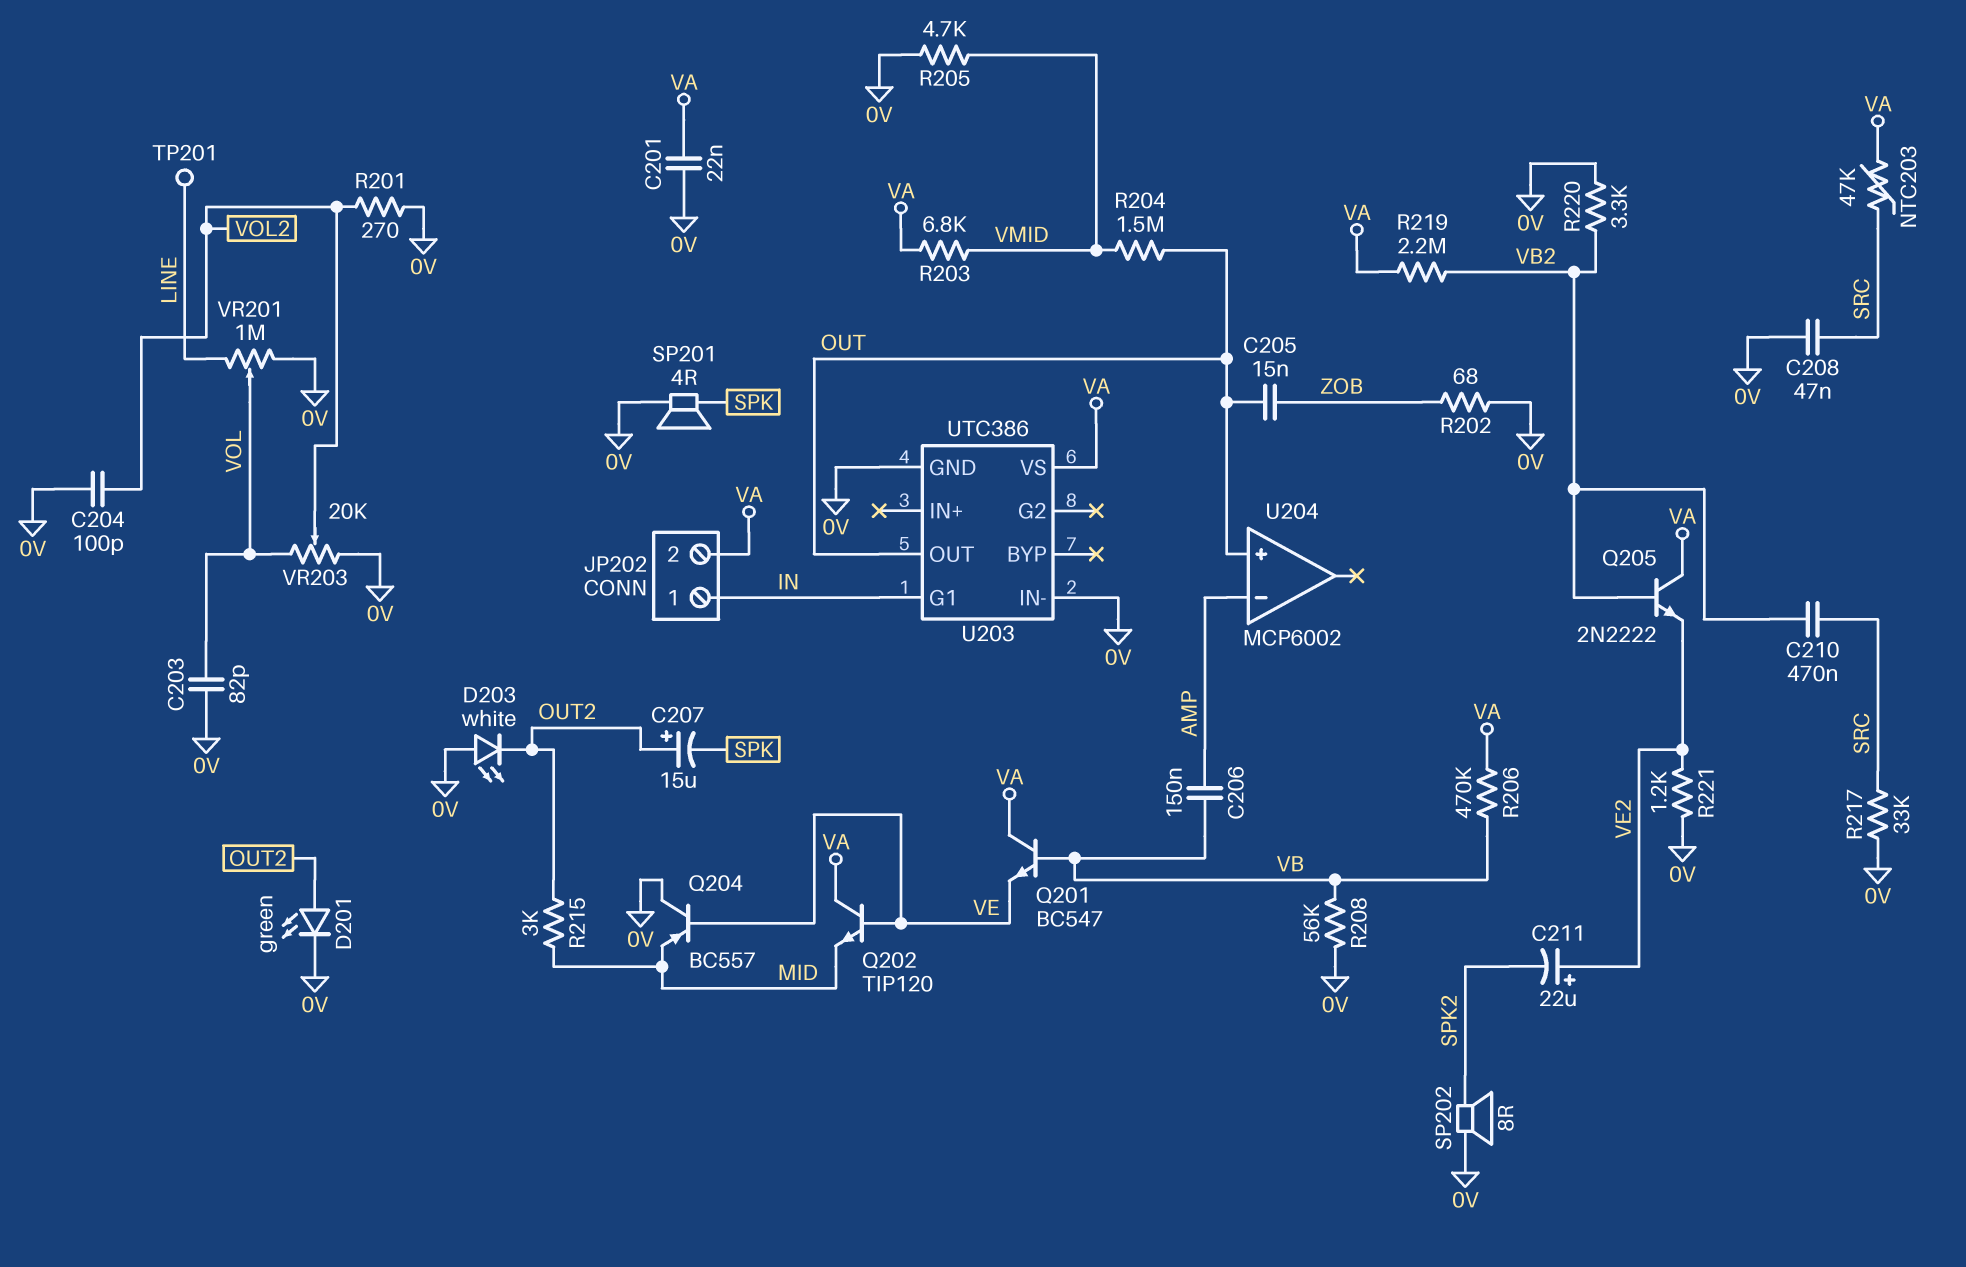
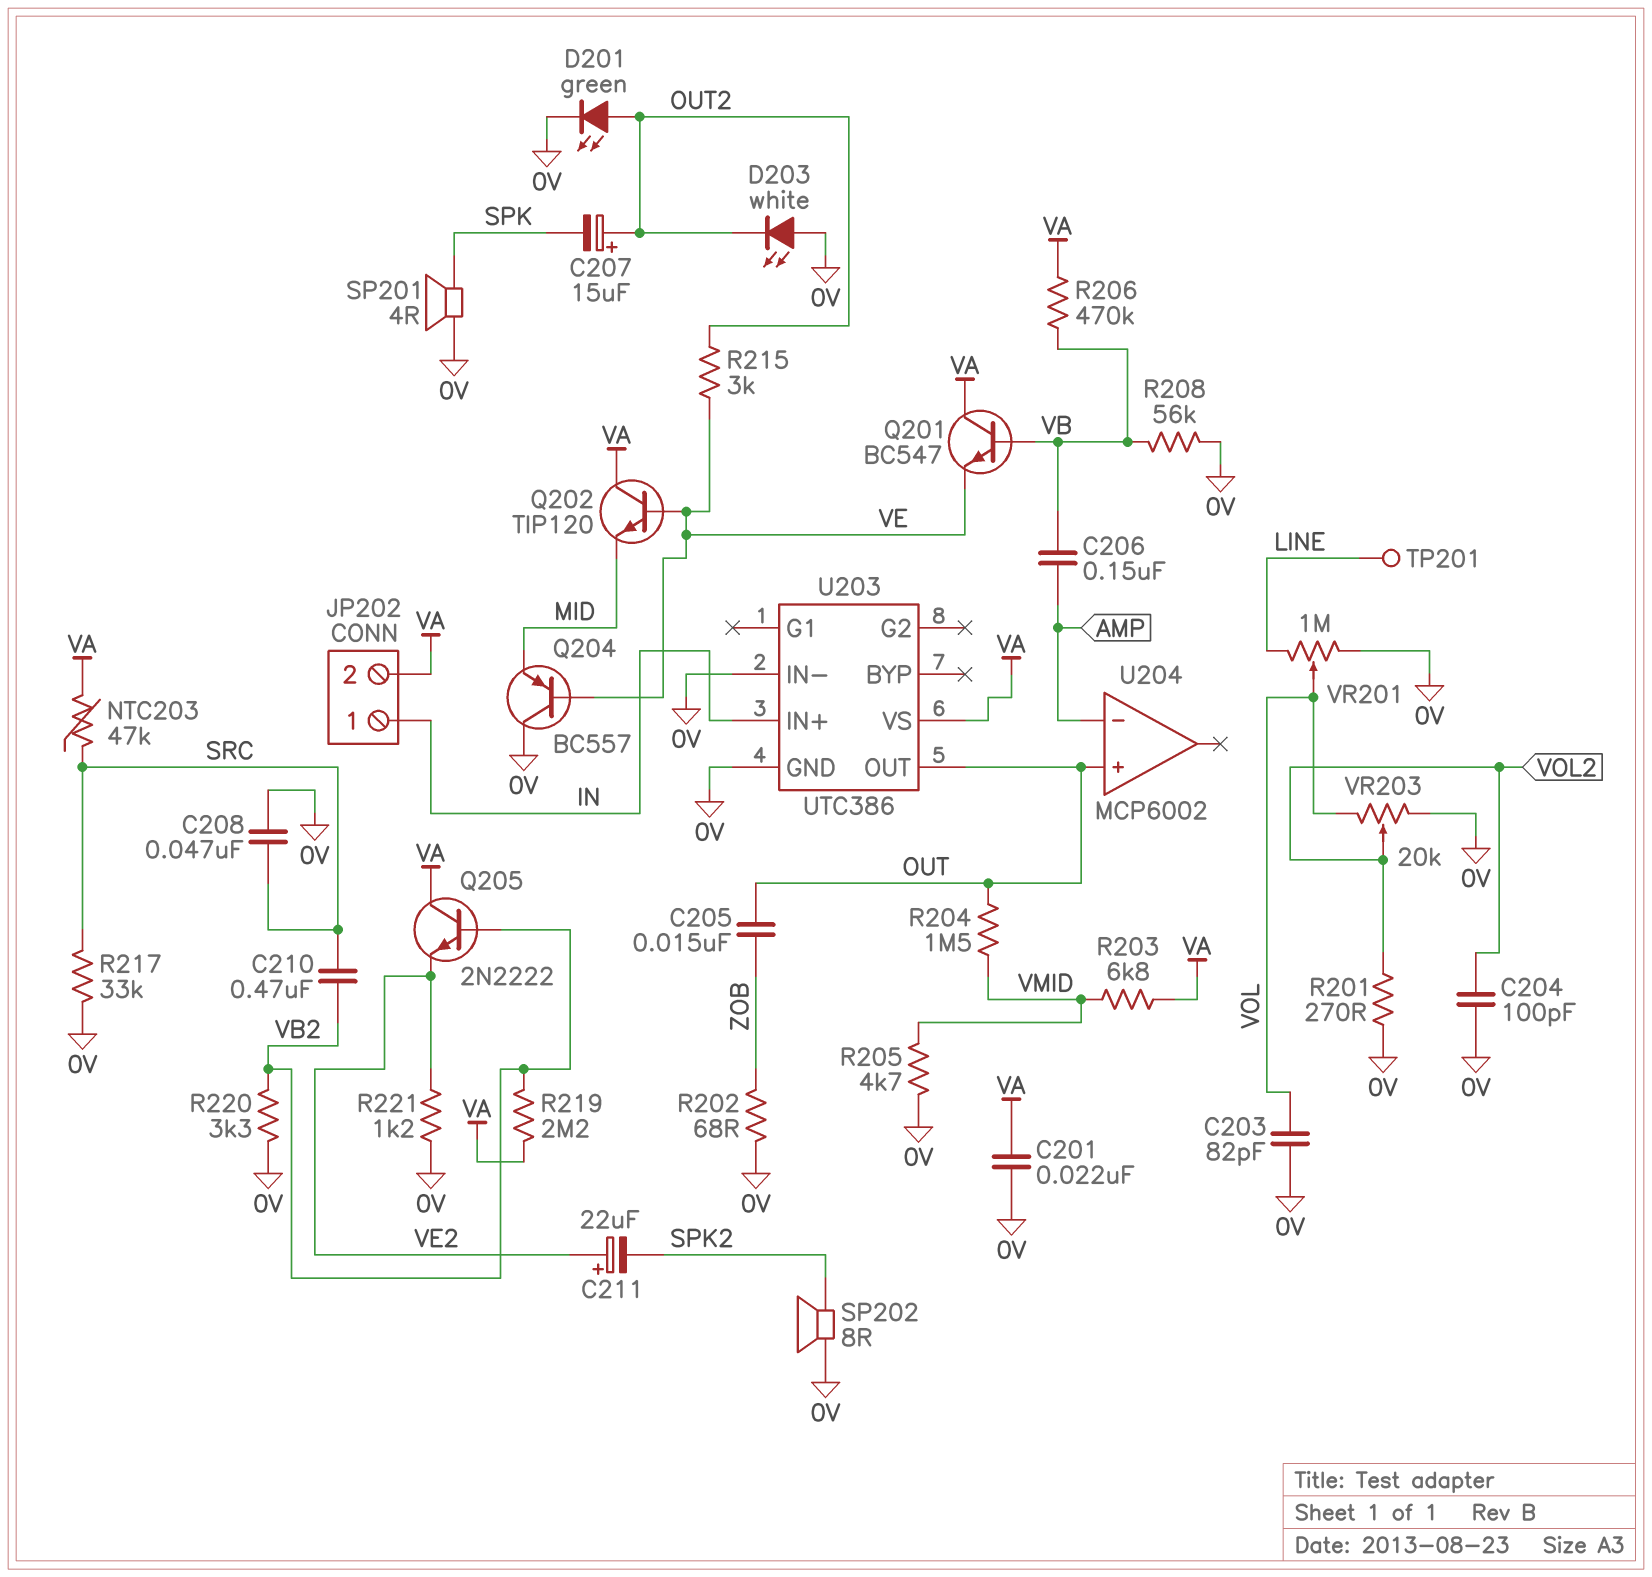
R215: 3k (MID, OUT2) -> 3k (OUT2, VE)
U203 pin G1: IN -> none
U203 pin IN+: none -> IN

